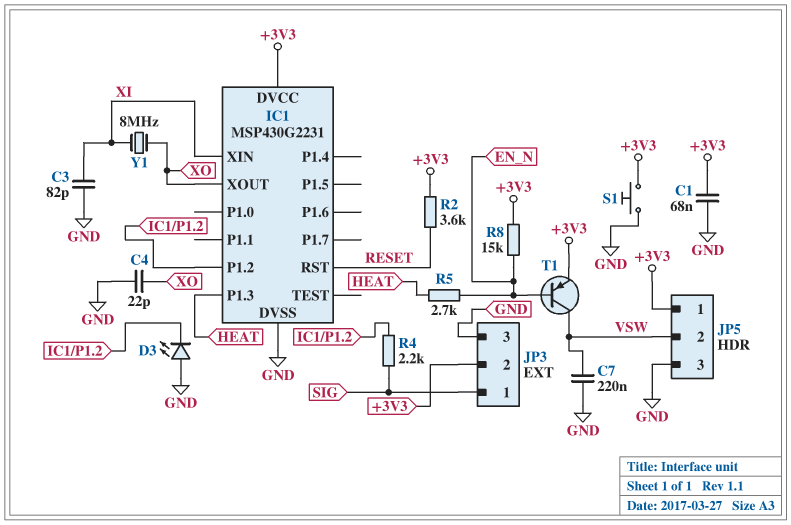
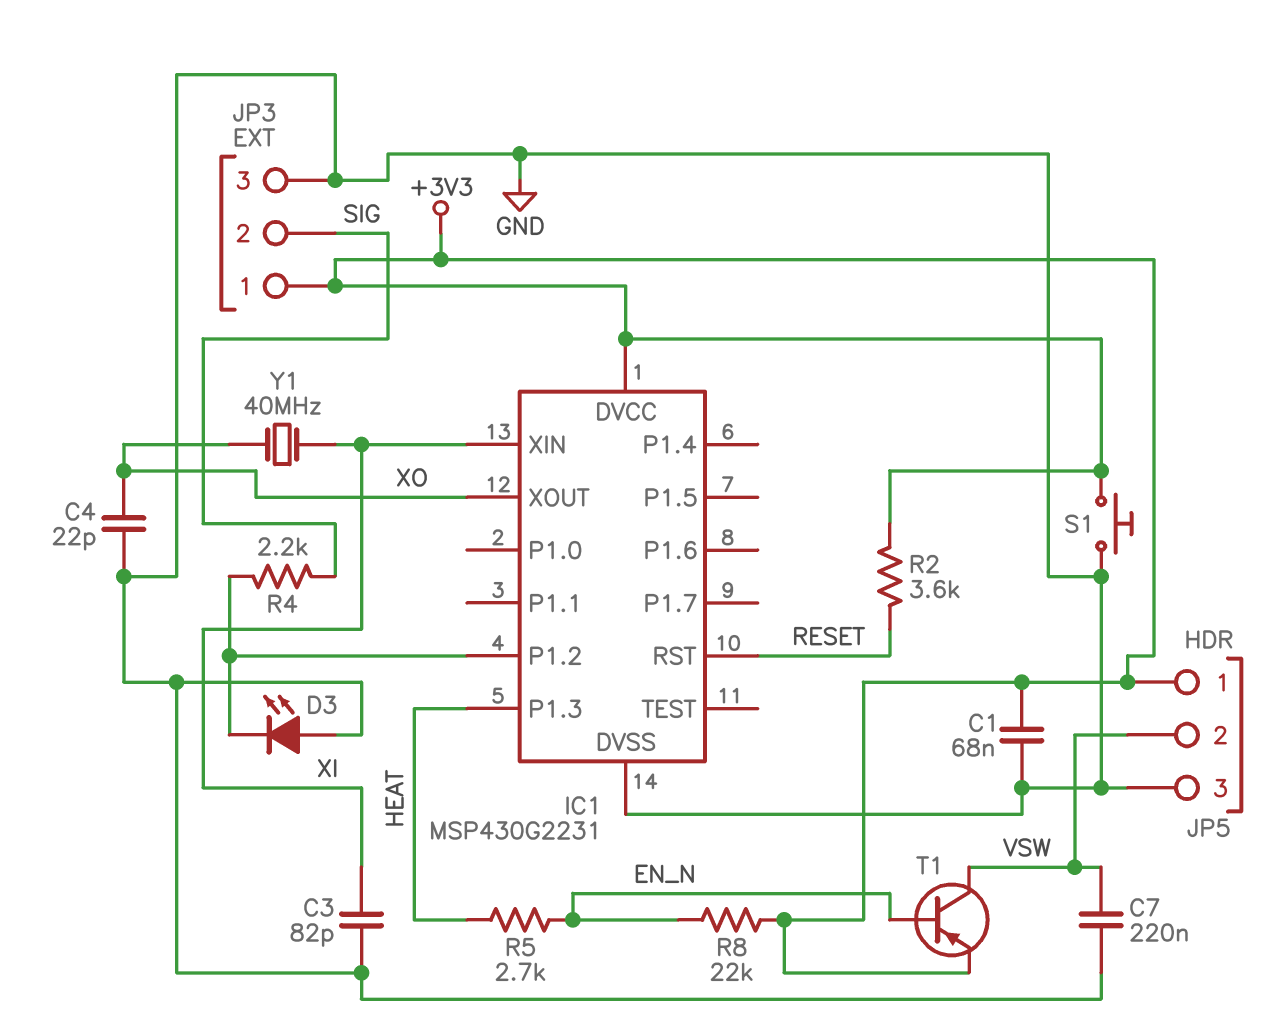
JP3 pin 1: SIG -> +3V3
JP3 pin 2: +3V3 -> SIG
R8: 15k (+3V3, EN_N) -> 22k (+3V3, EN_N)
Y1: 8MHz (XI, XO) -> 40MHz (XI, XO)

